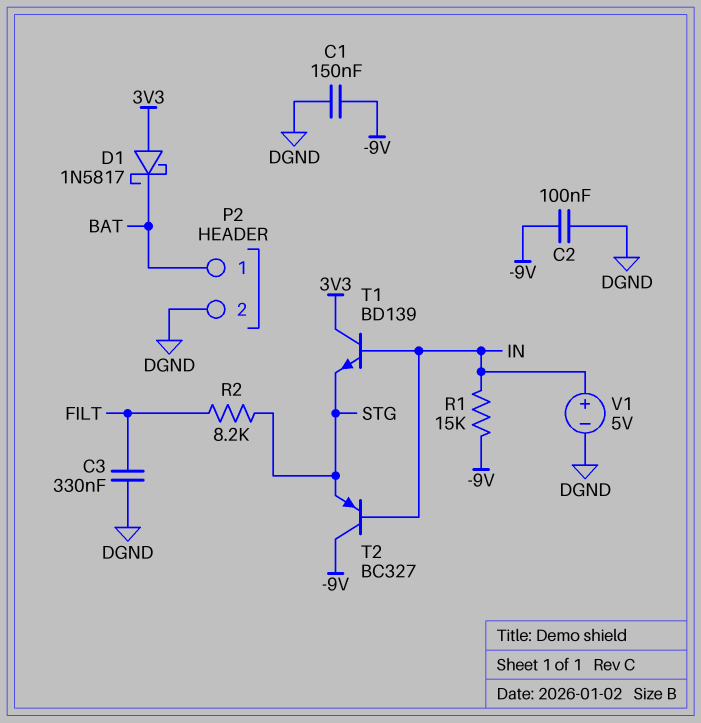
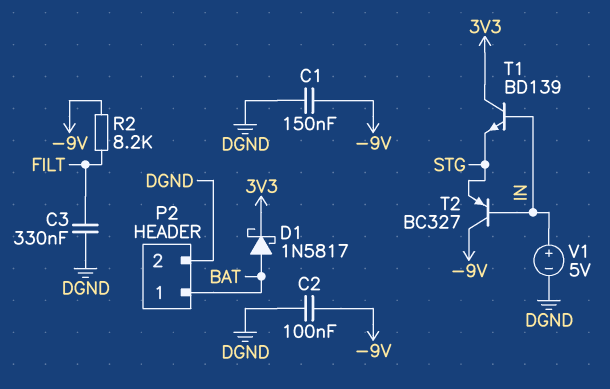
D1: schottky 1N5817 (A 3V3, K BAT) -> schottky 1N5817 (A BAT, K 3V3)
R1: 15k (-9V, IN) -> none
R2: 8.2k (FILT, STG) -> 8.2k (-9V, FILT)

